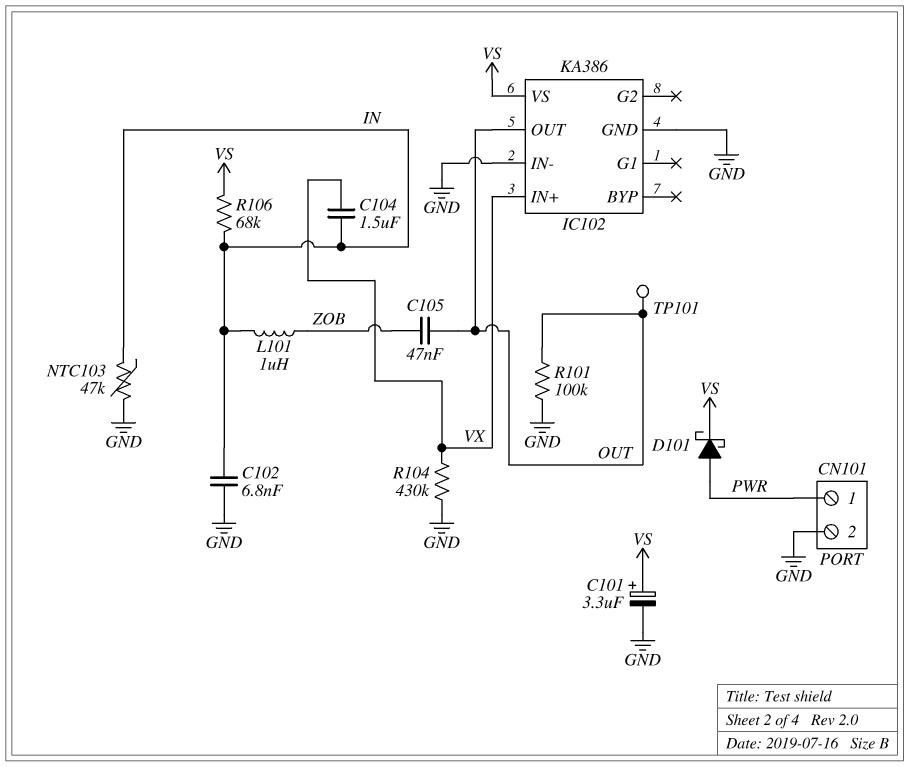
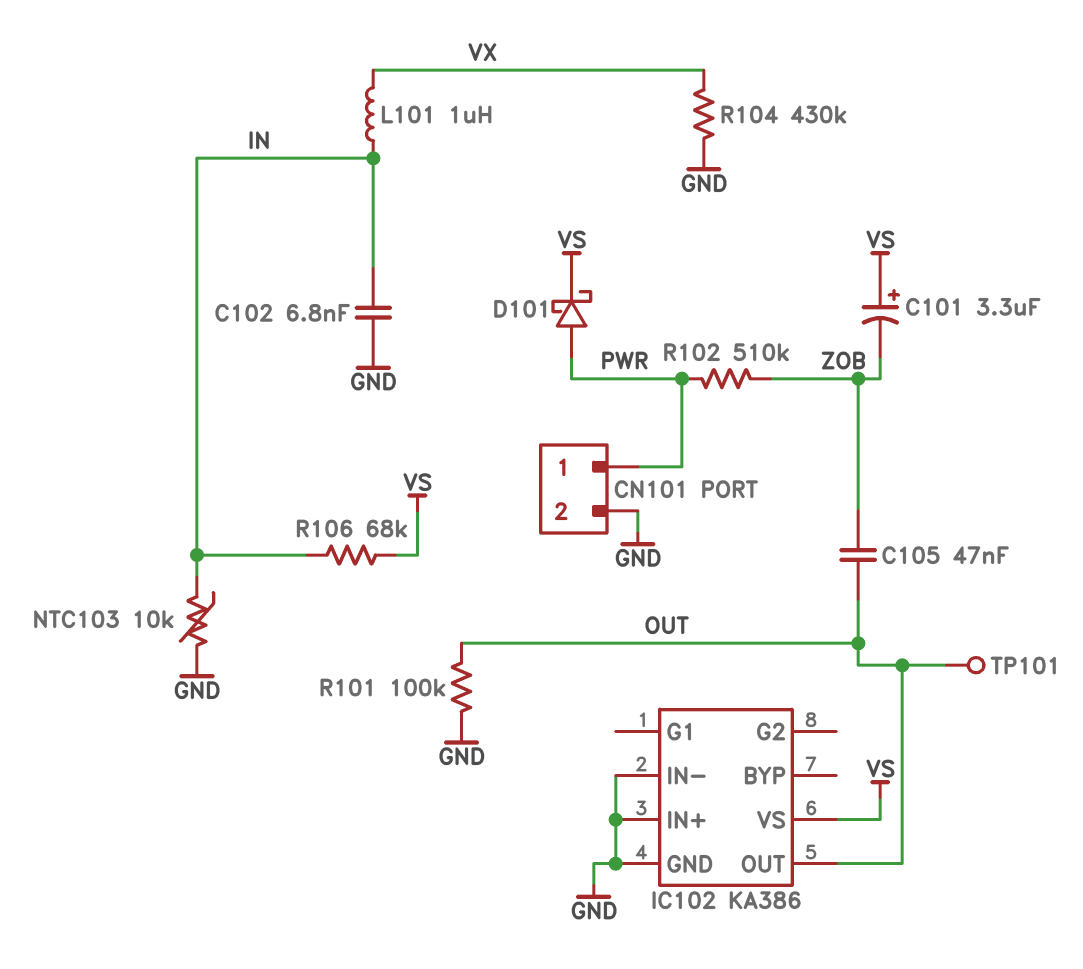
C101: 3.3uF (plus VS, minus GND) -> 3.3uF (plus VS, minus ZOB)
C104: 1.5uF (IN, VX) -> none
IC102 pin IN+: VX -> GND
L101: 1uH (IN, ZOB) -> 1uH (IN, VX)
NTC103: 47k (GND, IN) -> 10k (GND, IN)
R102: none -> 510k (PWR, ZOB)

